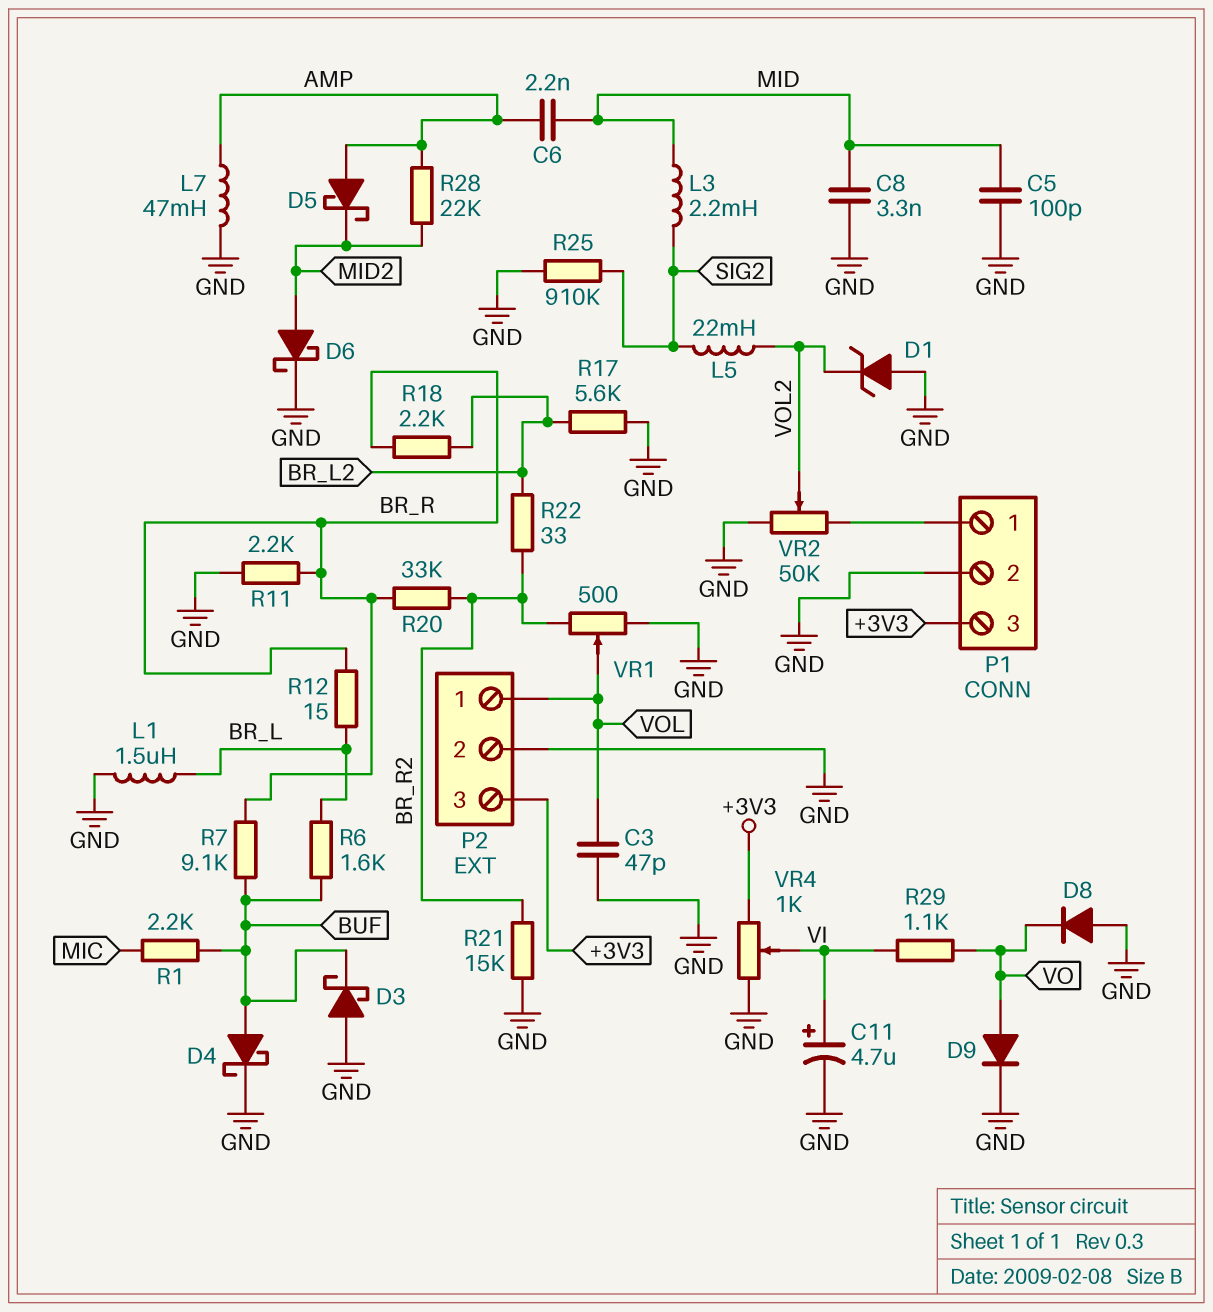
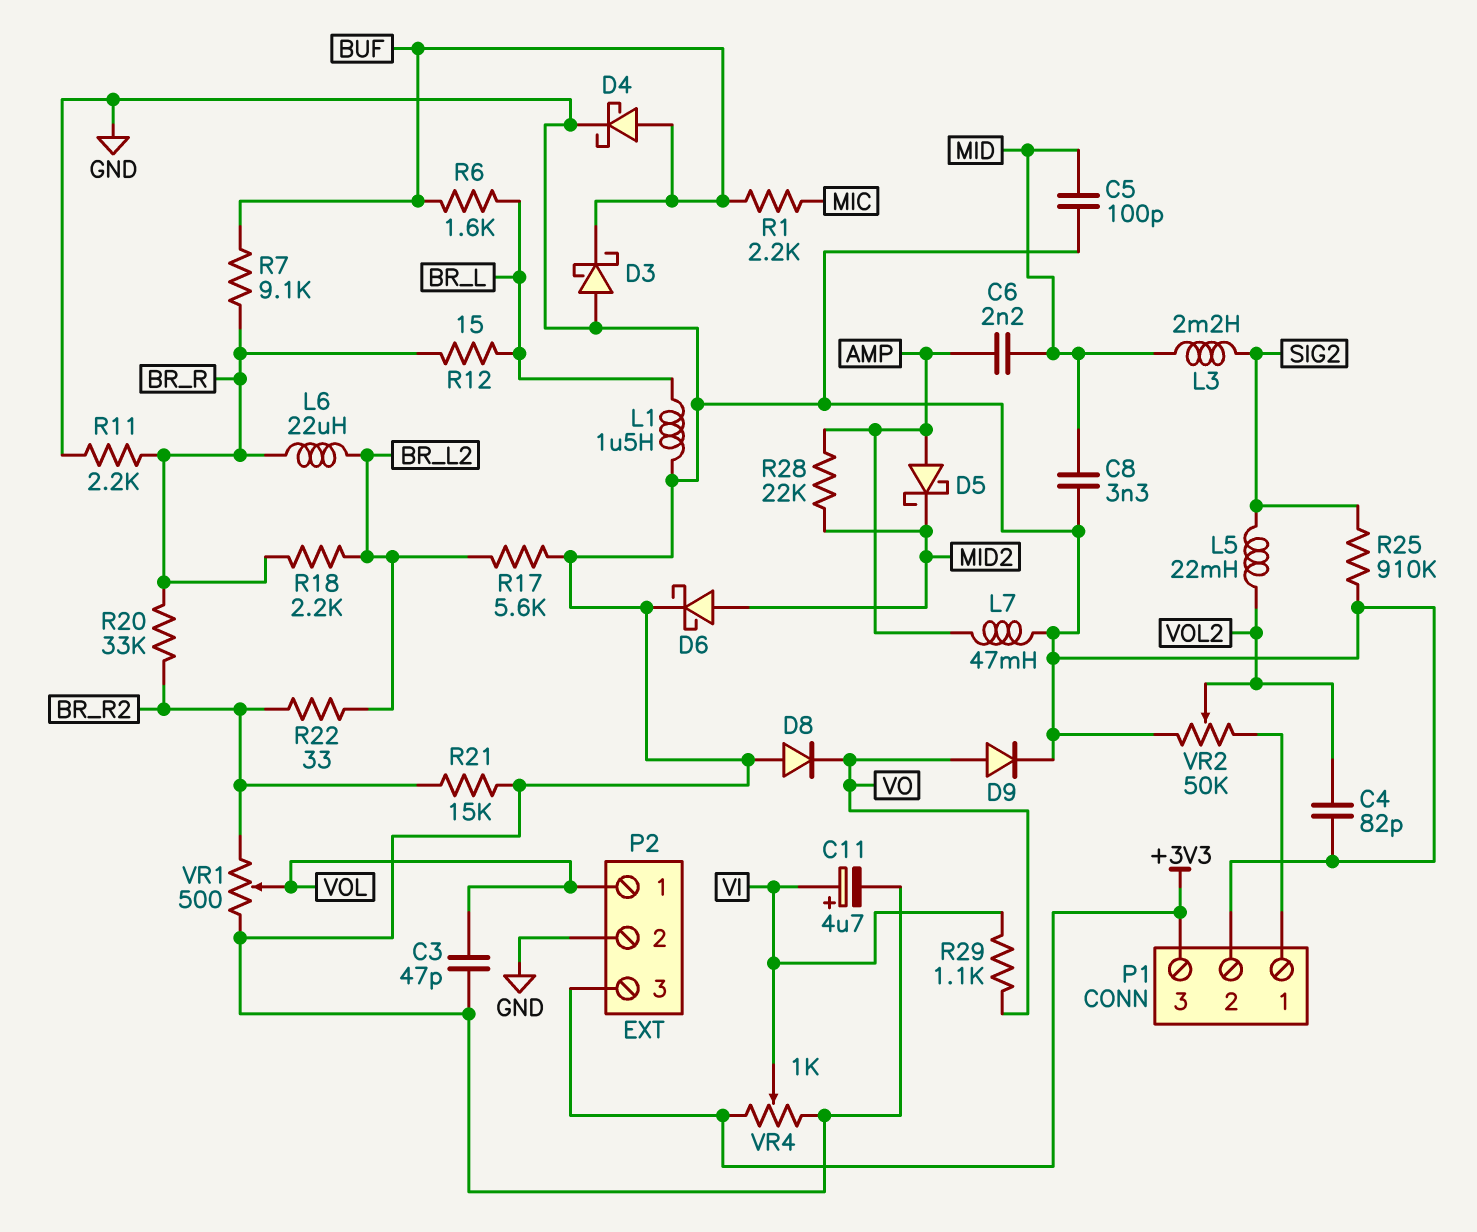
C4: none -> 82pF (GND, VOL2)
D1: zener (A GND, K VOL2) -> none
L6: none -> 22uH (BR_L2, BR_R)

